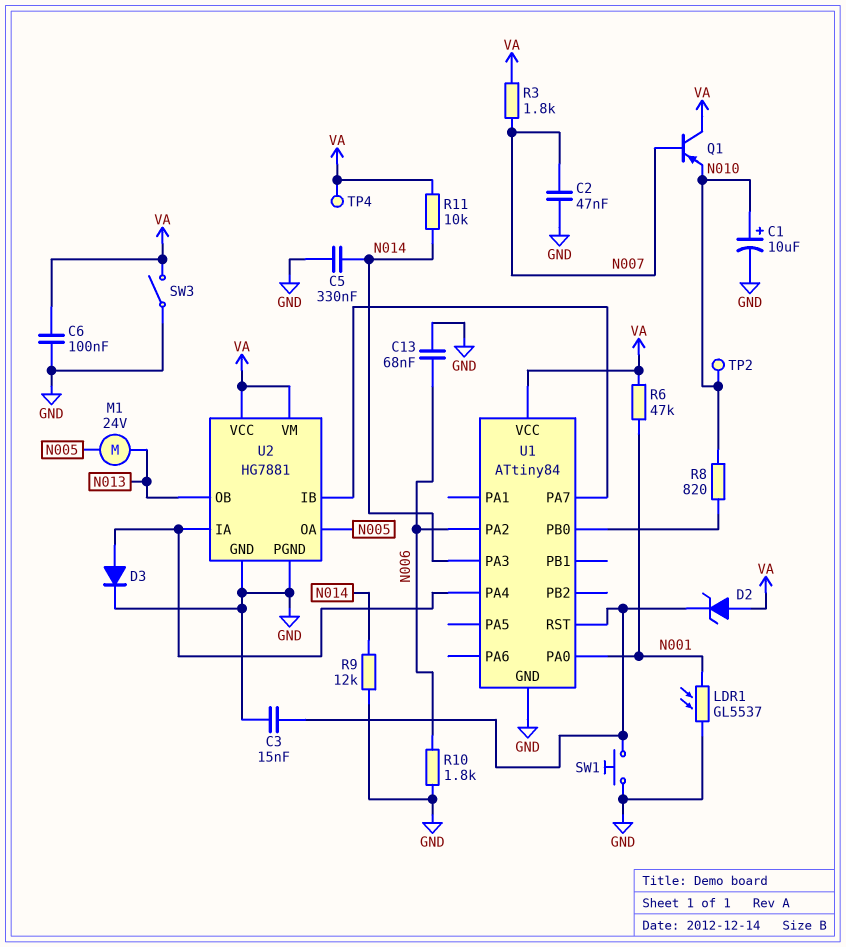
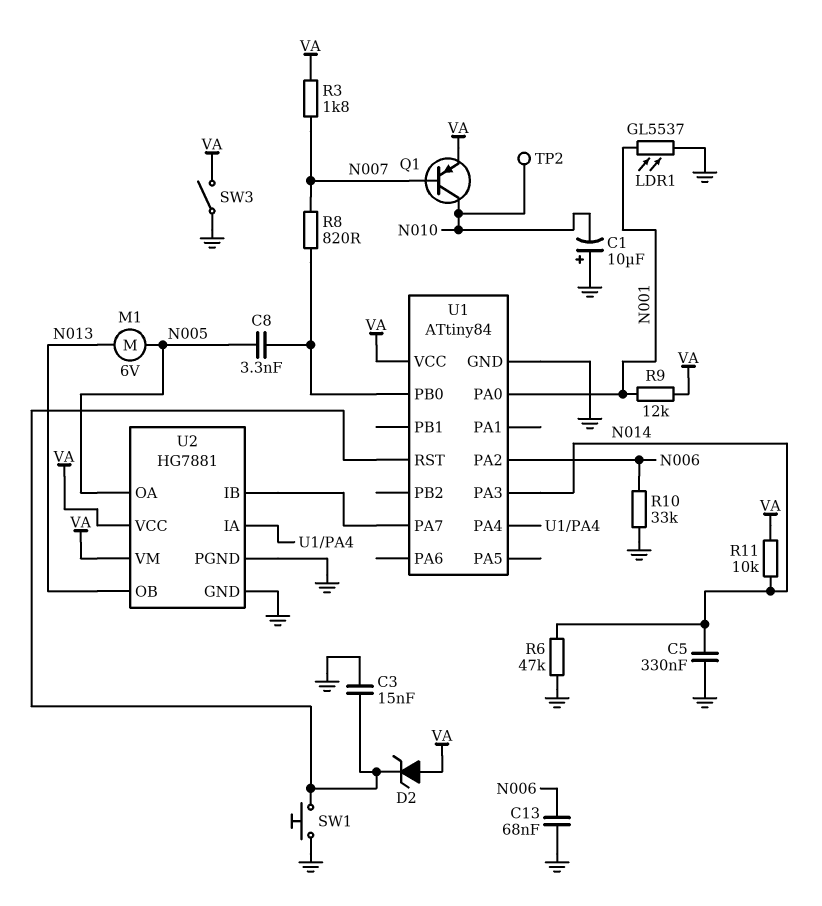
C1: 10uF (plus N010, minus GND) -> 10uF (plus GND, minus N010)
C2: 47nF (GND, N007) -> none
C6: 100nF (GND, VA) -> none
C8: none -> 3.3nF (N005, U1/PB0)
D3: diode (A U1/PA4, K GND) -> none
M1: motor 24V (N005, N013) -> motor 6V (N005, N013)
Q1: PNP (B N007, C VA, E N010) -> PNP (B N007, C N010, E VA)
R6: 47k (N001, VA) -> 47k (GND, N014)
R8: 820 (N010, U1/PB0) -> 820 (N007, U1/PB0)
R9: 12k (GND, N014) -> 12k (N001, VA)
R10: 1.8k (GND, N006) -> 33k (GND, N006)
TP4: test point (VA) -> none

